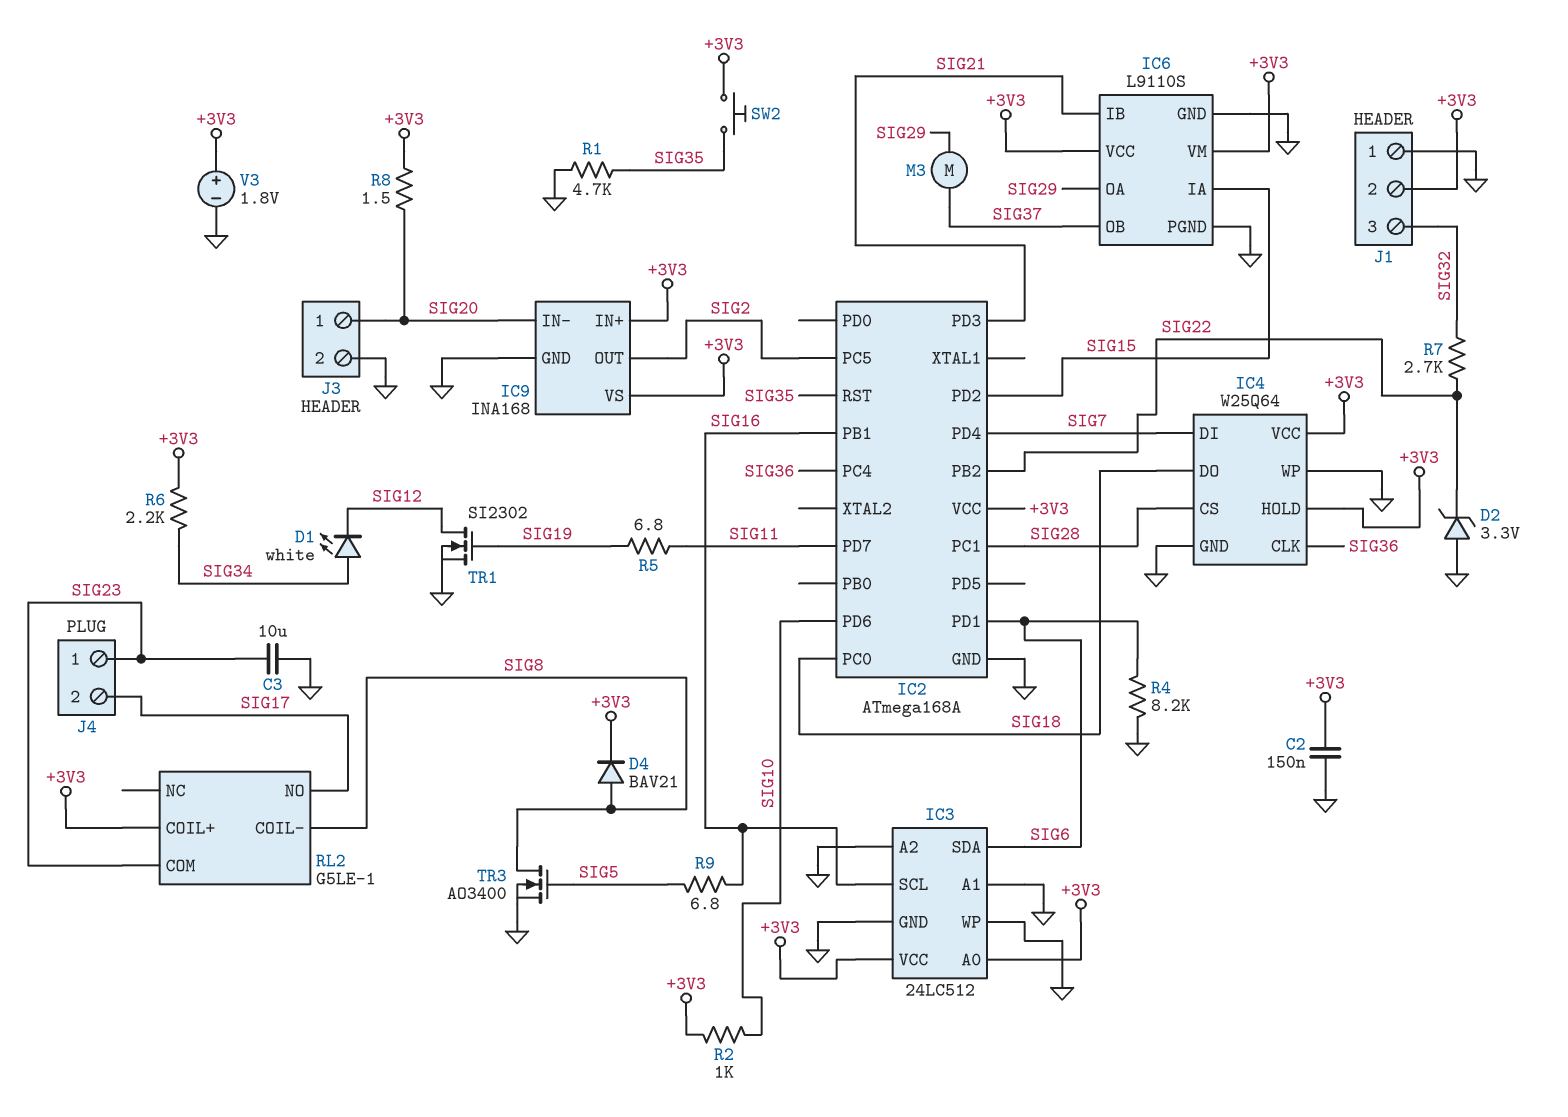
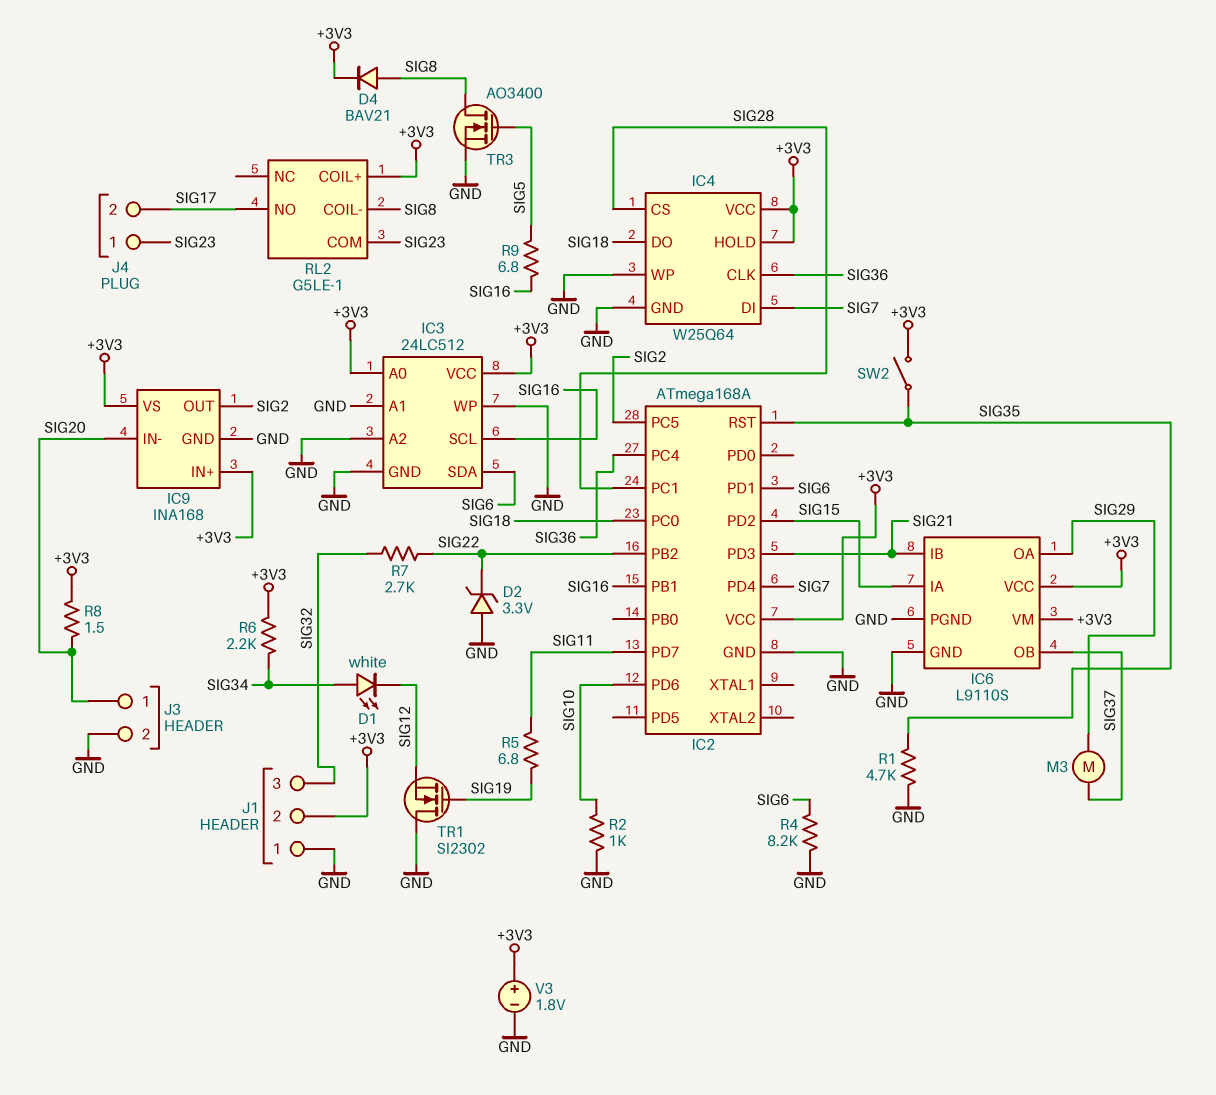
C2: 150nF (+3V3, GND) -> none
C3: 10uF (GND, SIG23) -> none
R2: 1k (+3V3, SIG10) -> 1k (GND, SIG10)
SW2: button (+3V3, SIG35) -> switch (+3V3, SIG35)
TR1: NMOS SI2302 (G SIG19, D SIG12, S GND) -> NMOS SI2302 (G SIG19, D GND, S SIG12)

